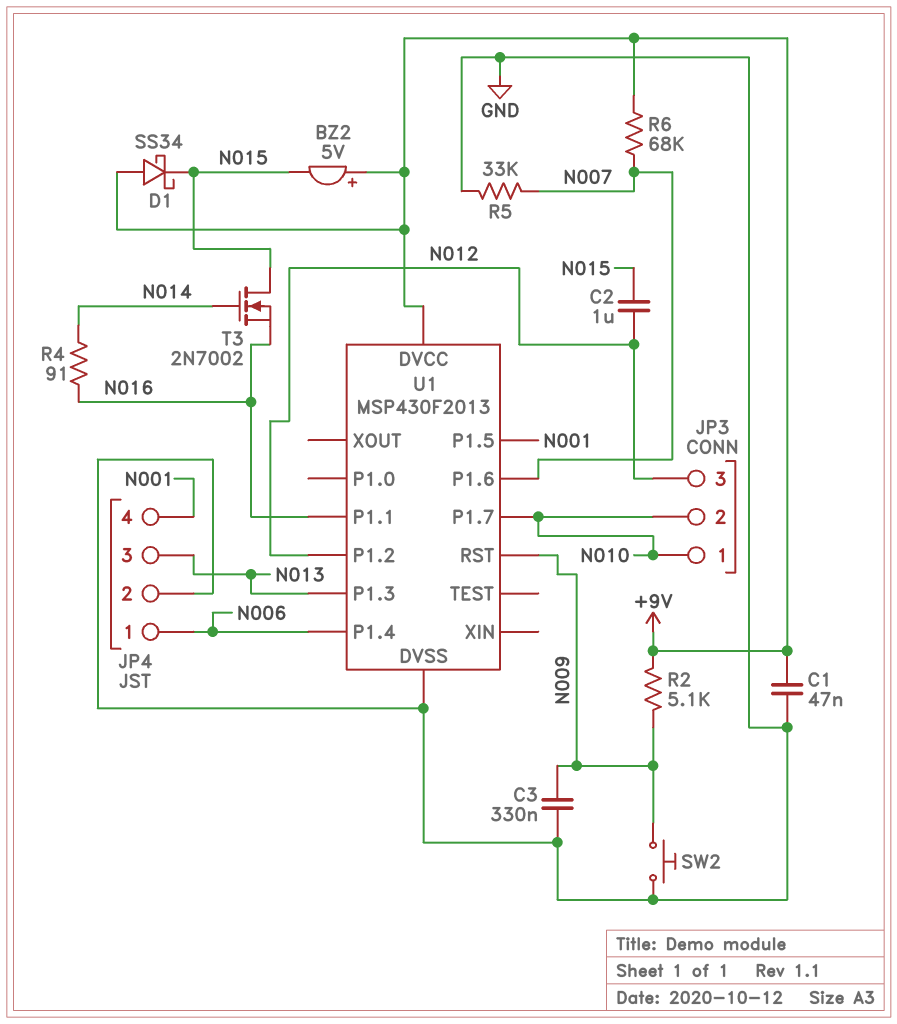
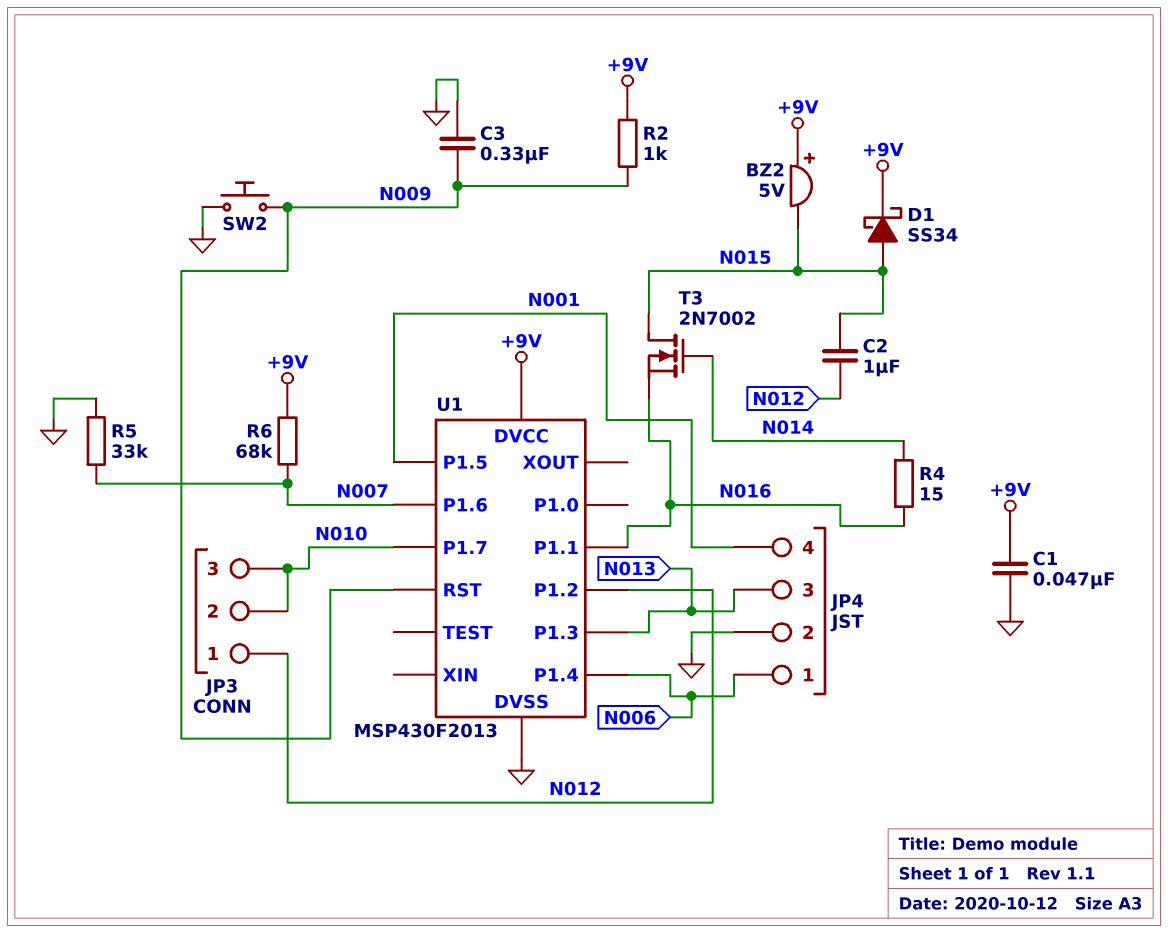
D1: schottky SS34 (A +9V, K N015) -> schottky SS34 (A N015, K +9V)
JP3 pin 1: N010 -> N012
JP3 pin 3: N012 -> N010
R2: 5.1k (+9V, N009) -> 1k (+9V, N009)
R4: 91 (N014, N016) -> 15 (N014, N016)

